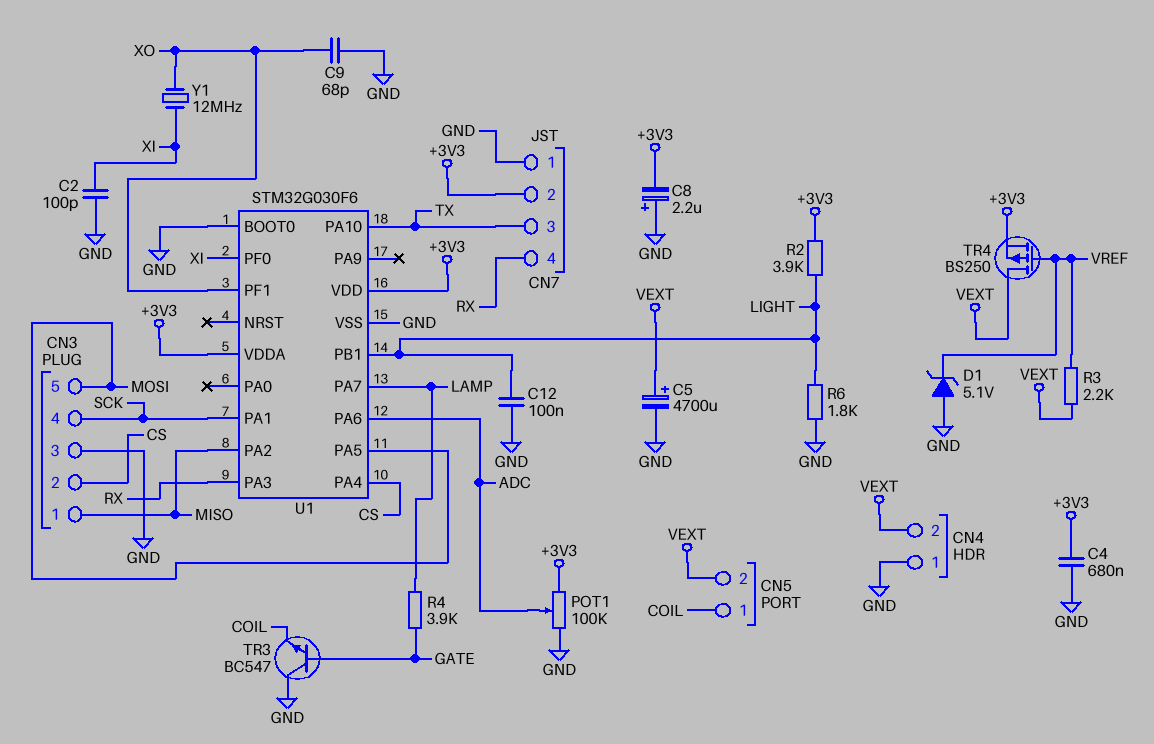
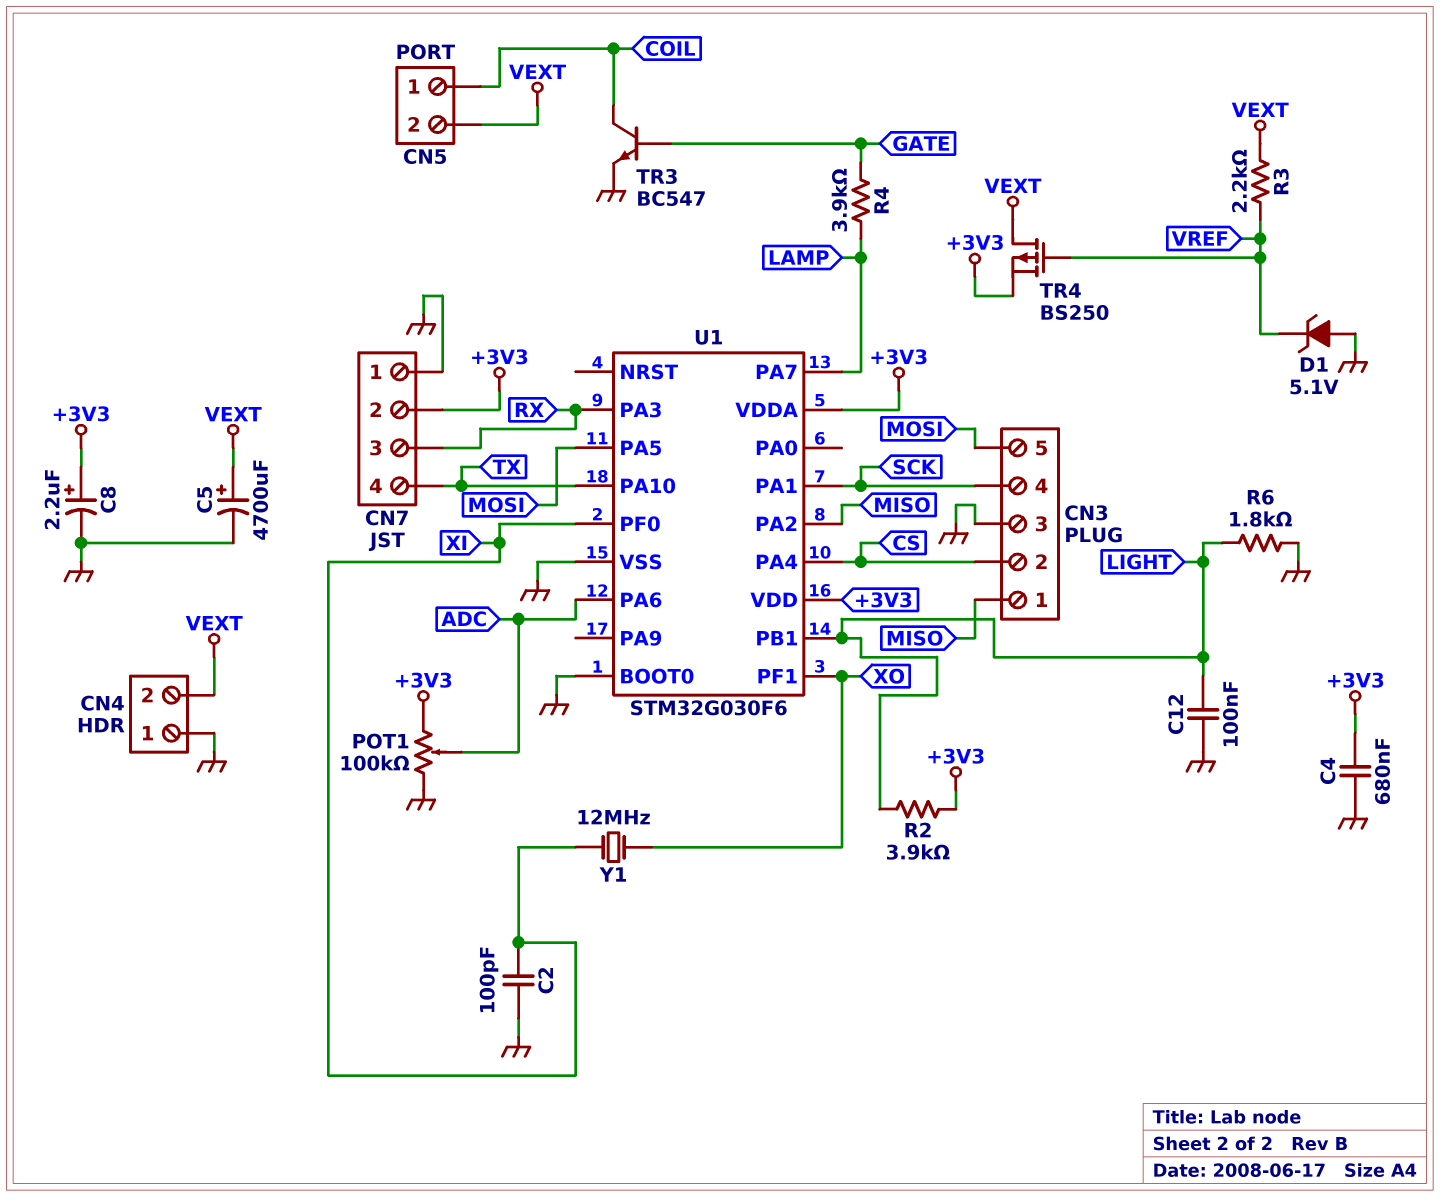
C8: 2.2uF (plus GND, minus +3V3) -> 2.2uF (plus +3V3, minus GND)
C9: 68pF (GND, XO) -> none
CN7 pin 3: TX -> RX
CN7 pin 4: RX -> TX
TR3: NPN BC547 (B GATE, C GND, E COIL) -> NPN BC547 (B GATE, C COIL, E GND)

